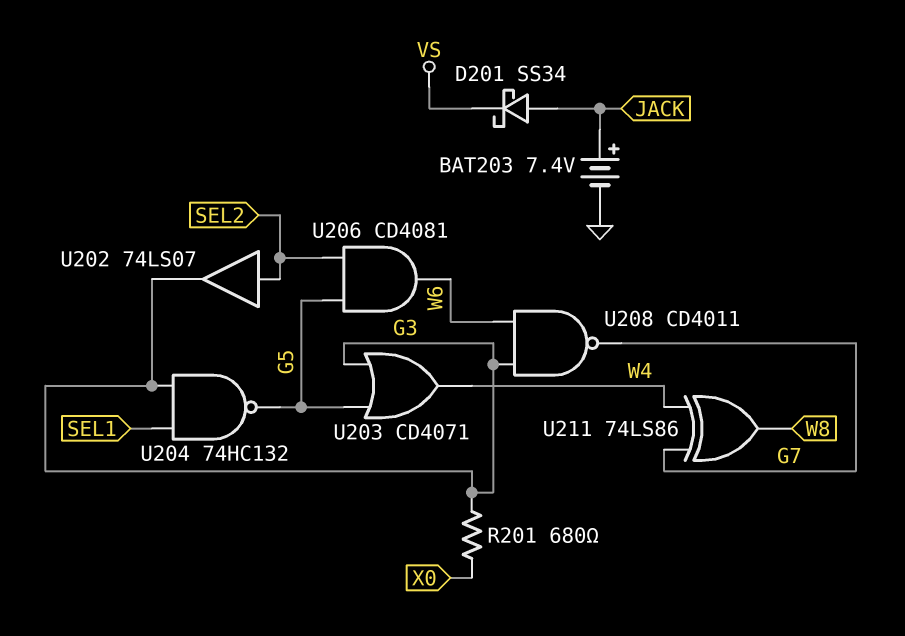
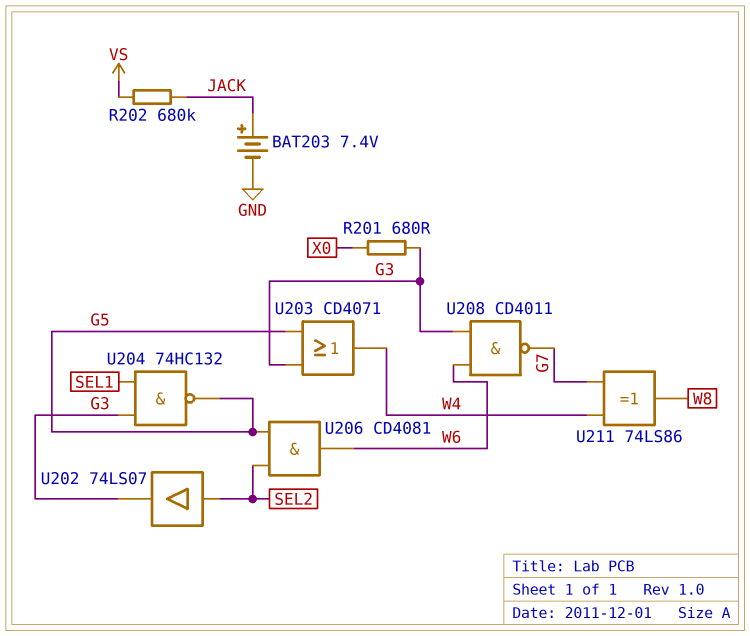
D201: schottky SS34 (A JACK, K VS) -> none
R202: none -> 680k (JACK, VS)

